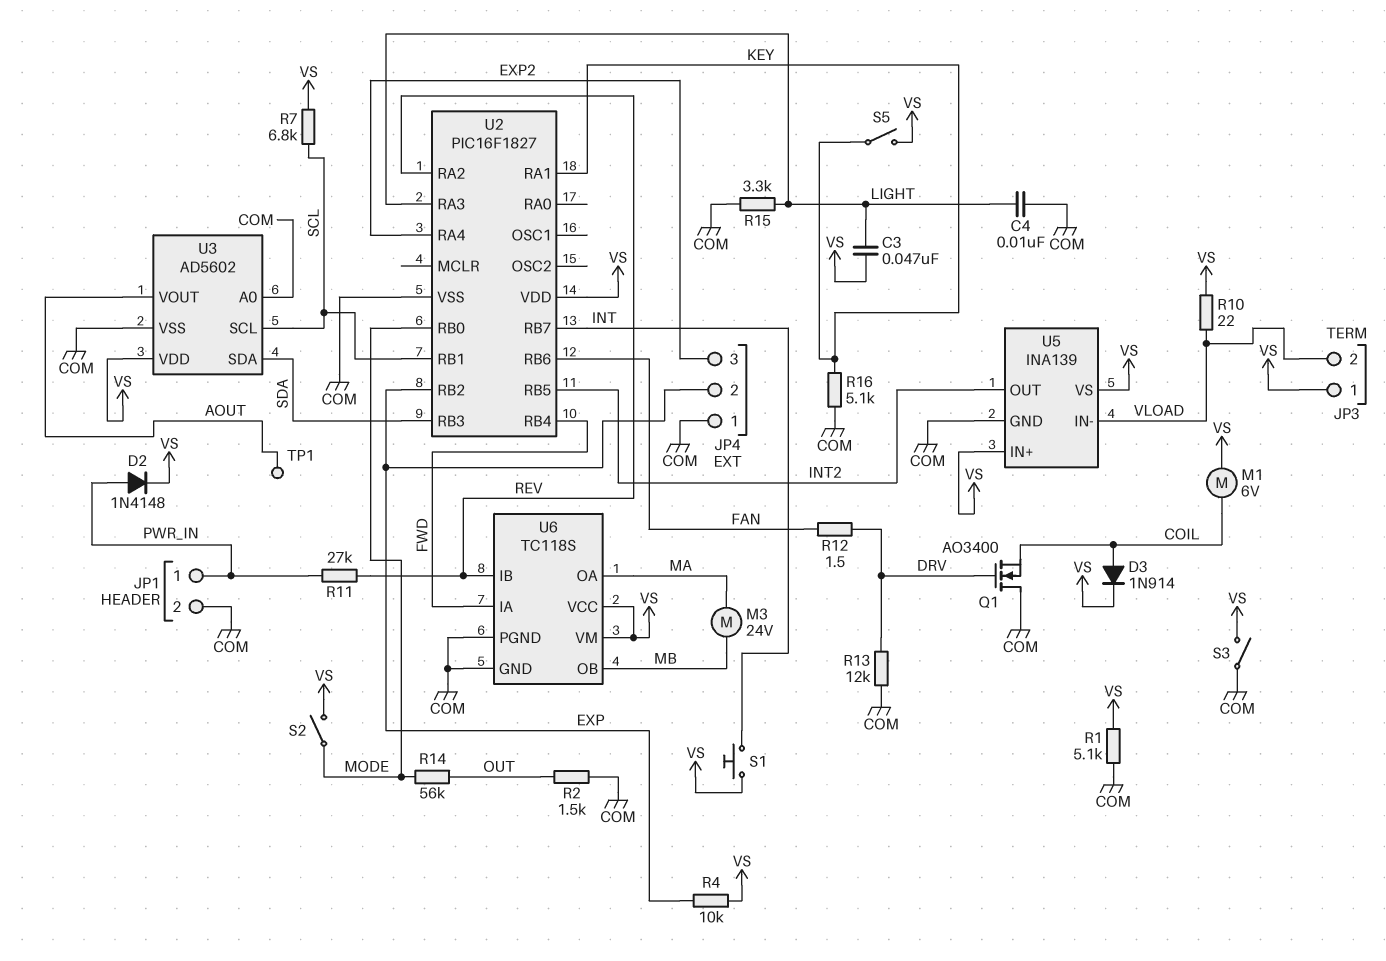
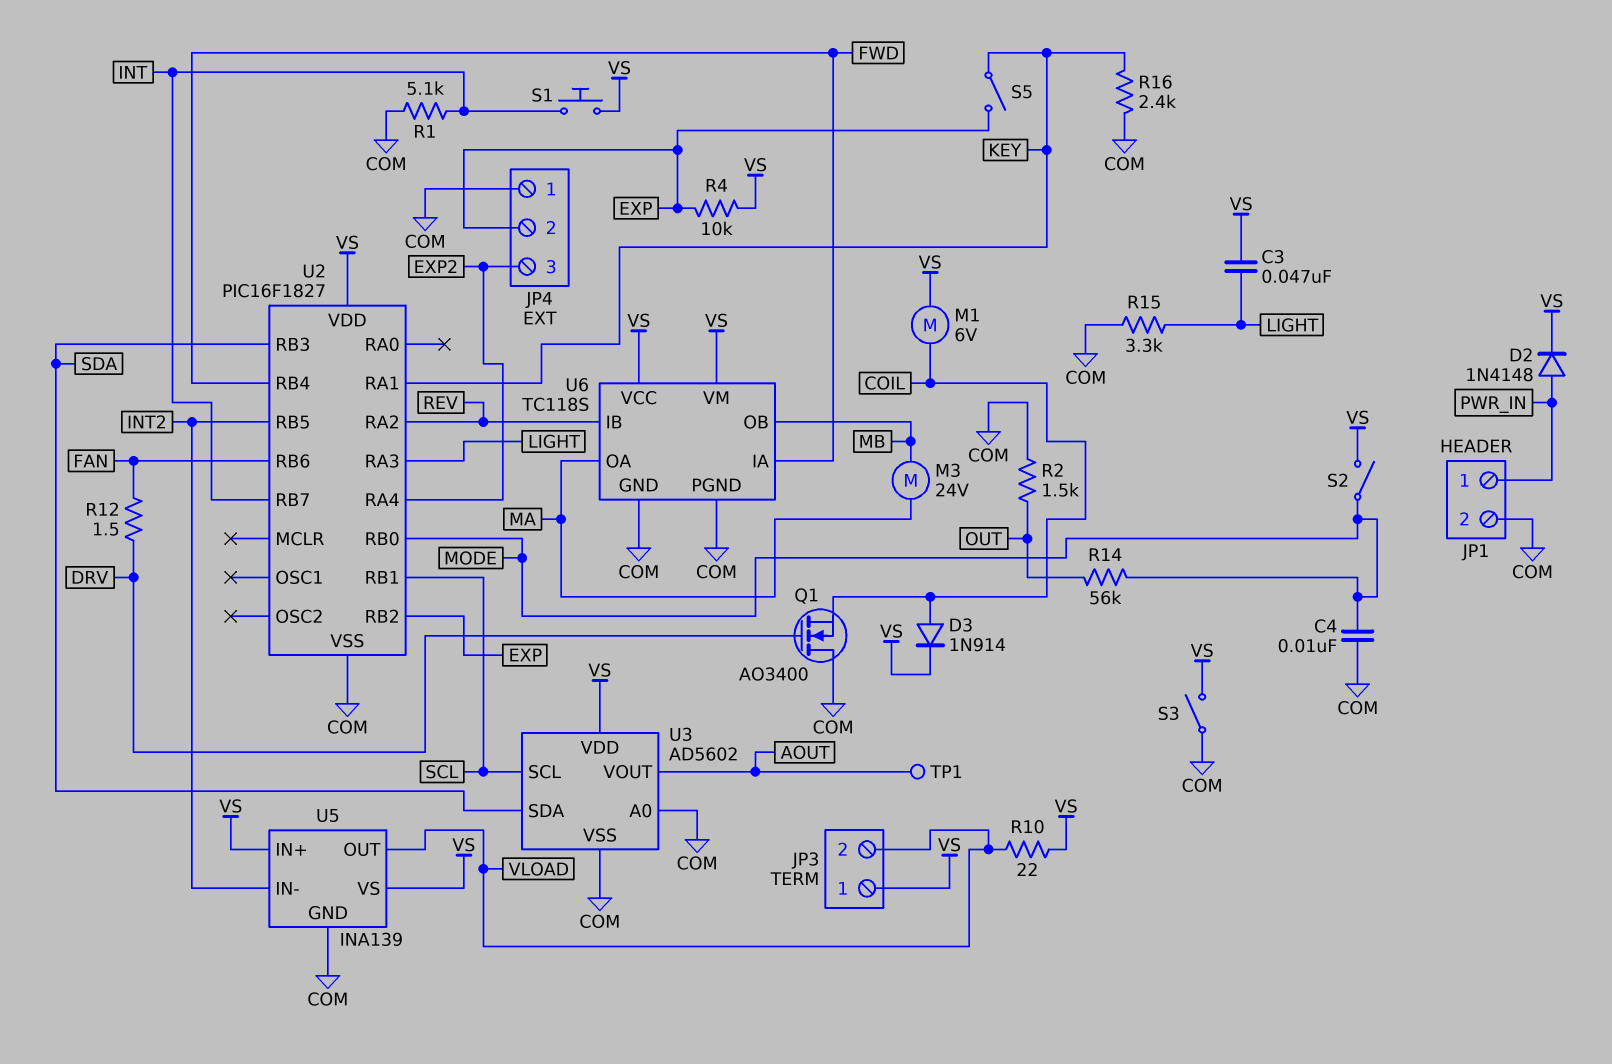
C4: 10nF (COM, LIGHT) -> 10nF (COM, MODE)
R1: 5.1k (COM, VS) -> 5.1k (COM, INT)
R7: 6.8k (SCL, VS) -> none
R11: 27k (PWR_IN, REV) -> none
R13: 12k (COM, DRV) -> none
R16: 5.1k (COM, KEY) -> 2.4k (COM, KEY)
S5: switch (KEY, VS) -> switch (EXP, KEY)
U5 pin IN-: VLOAD -> INT2
U5 pin OUT: INT2 -> VLOAD

